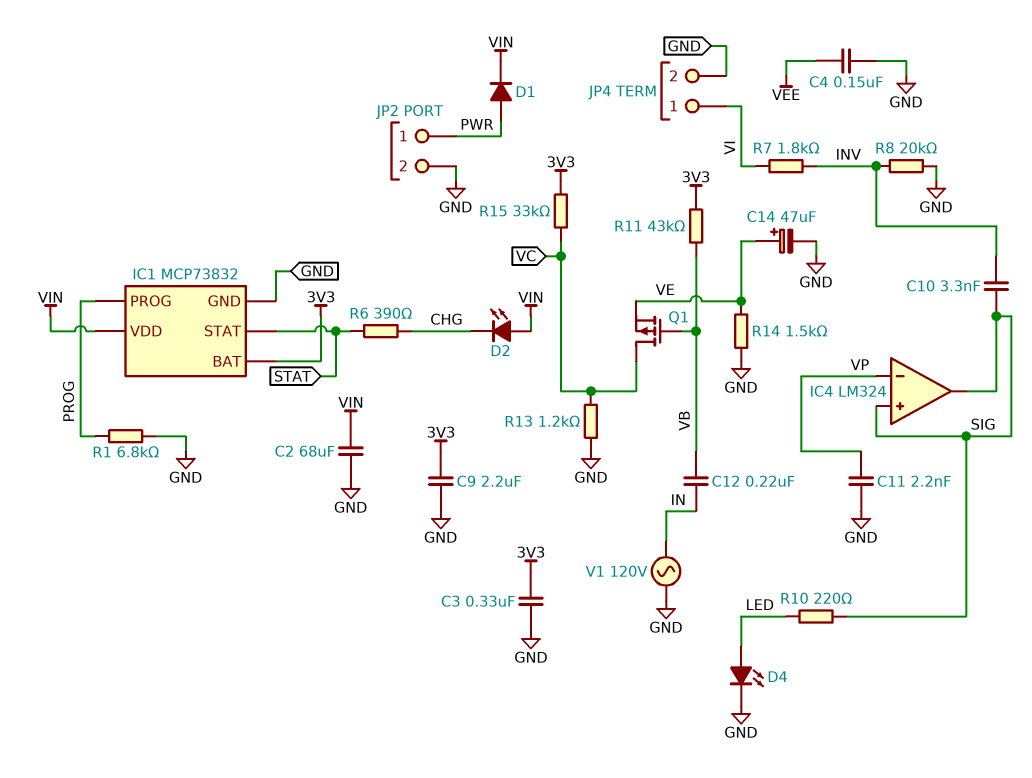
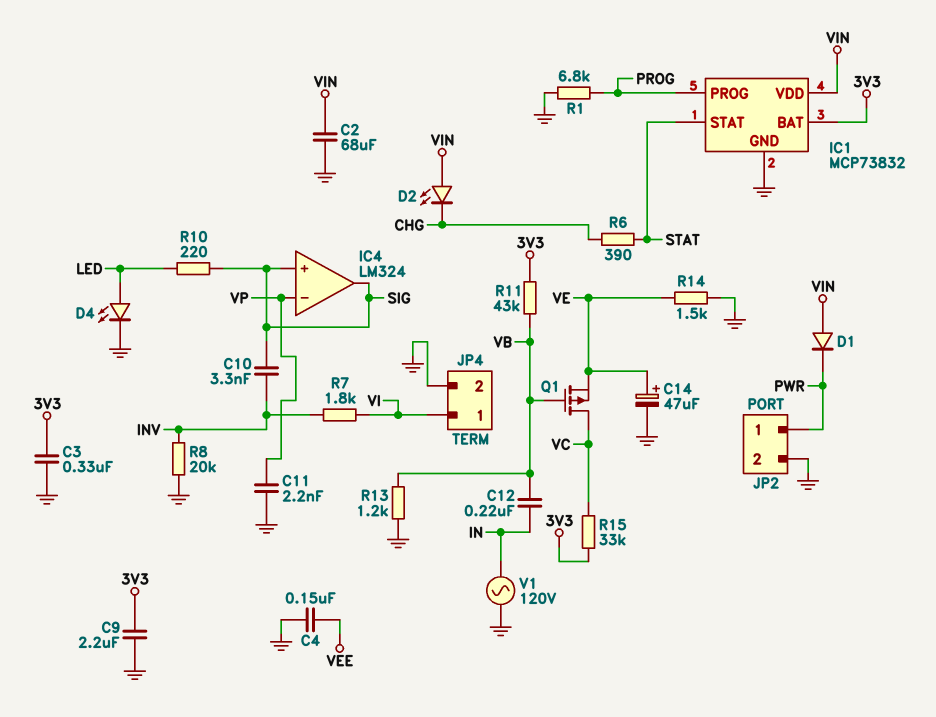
D1: diode (A PWR, K VIN) -> diode (A VIN, K PWR)
R13: 1.2k (GND, VC) -> 1.2k (GND, VB)

